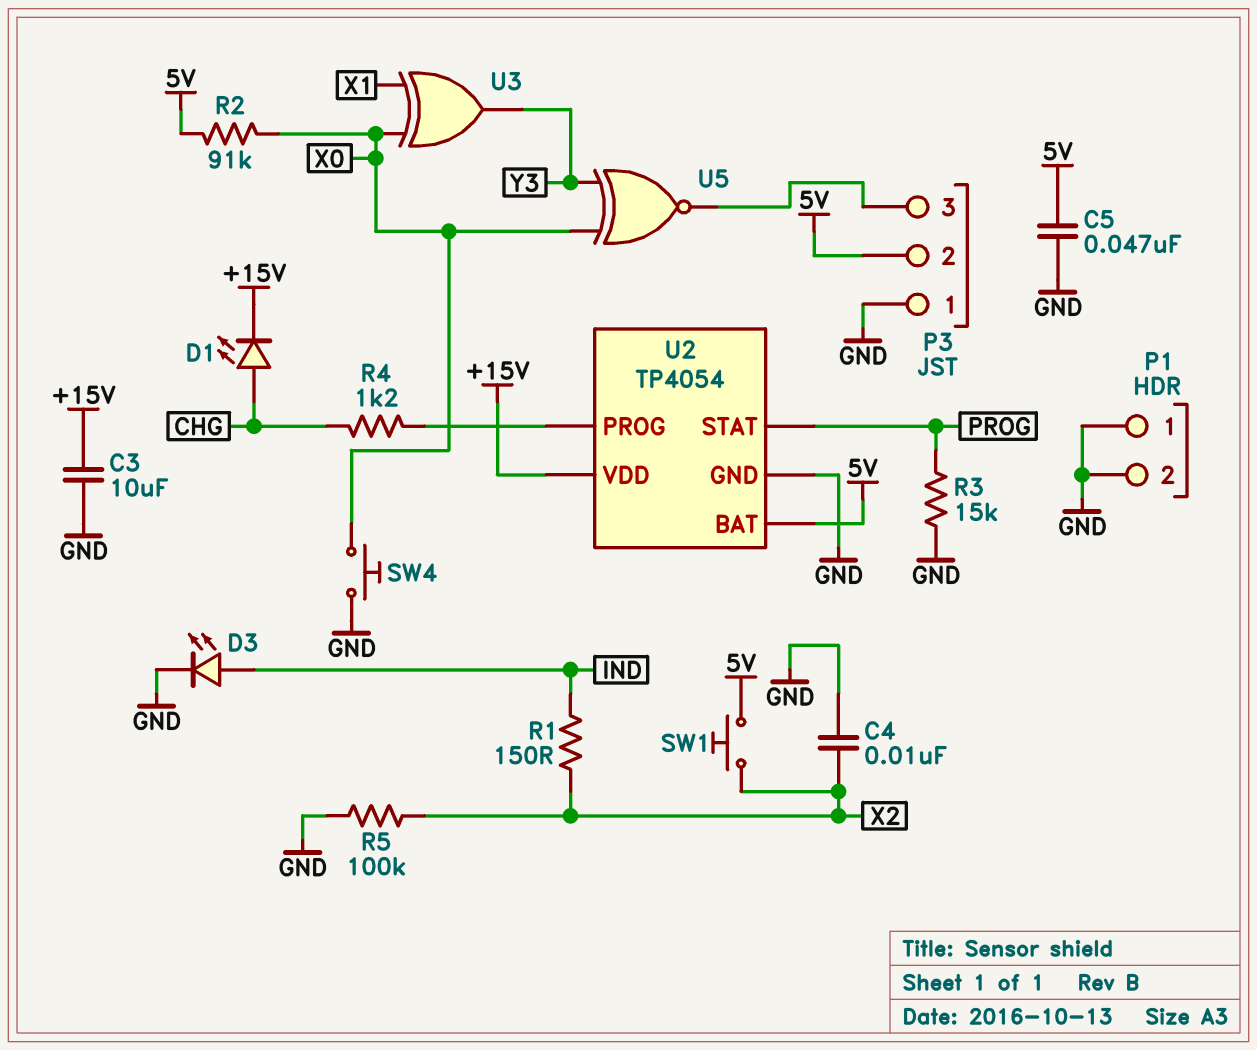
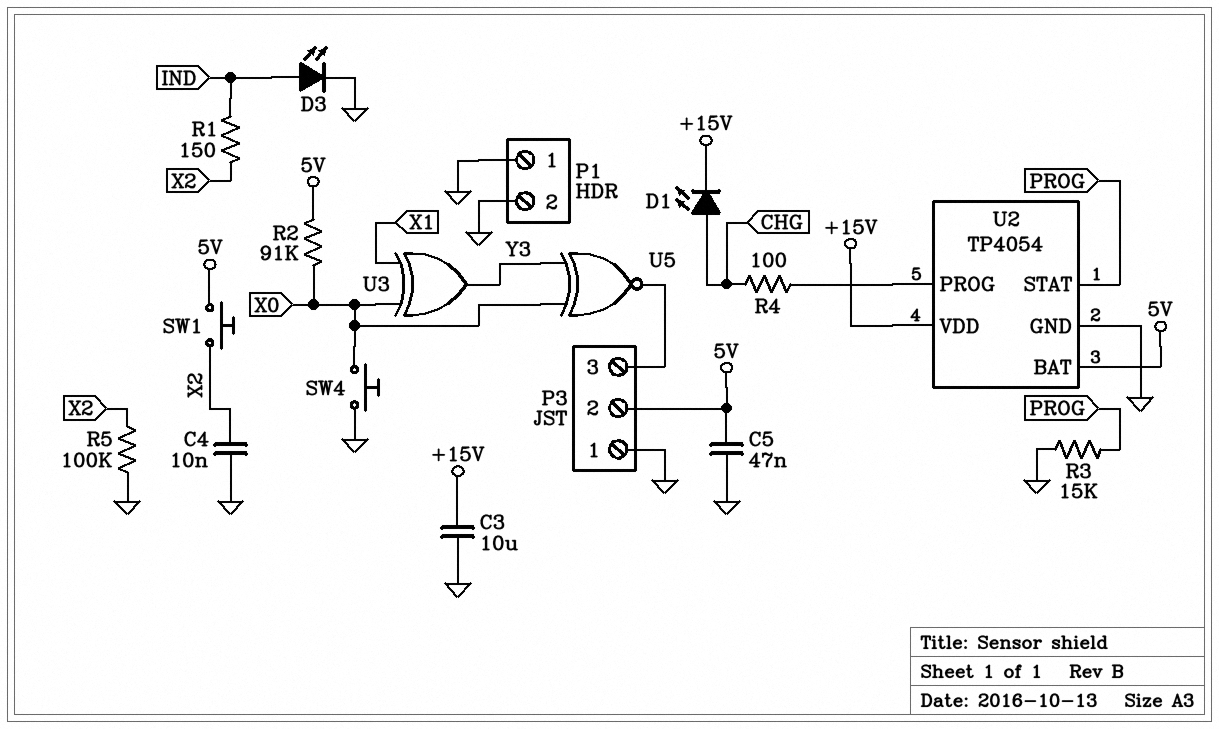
R4: 1.2k (CHG, U2/PROG) -> 100 (CHG, U2/PROG)

